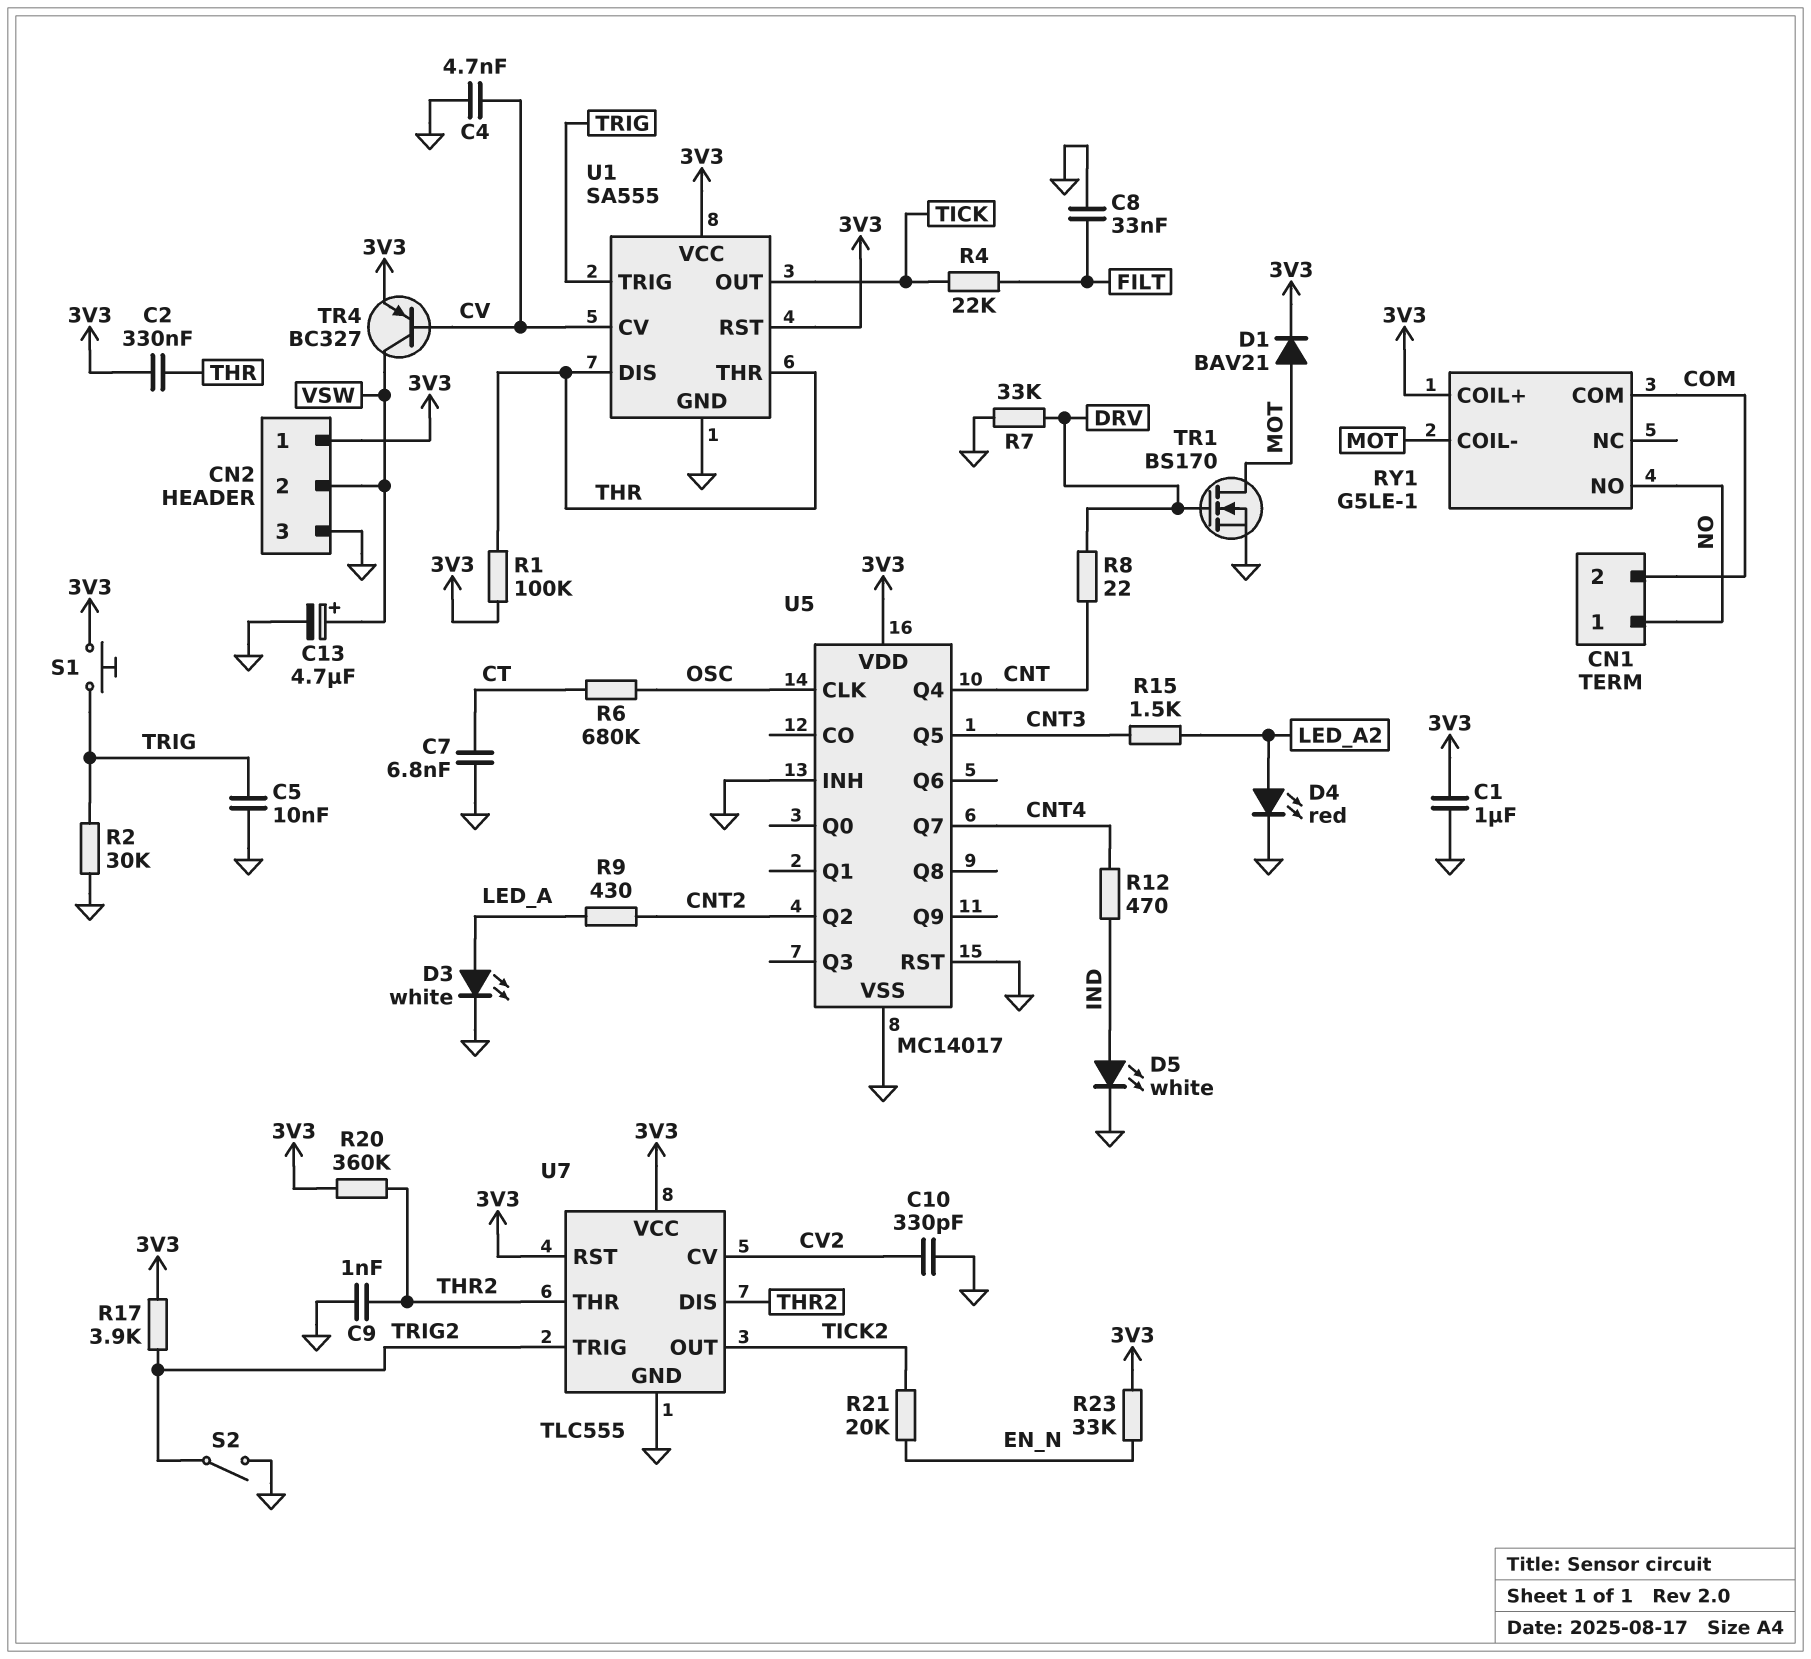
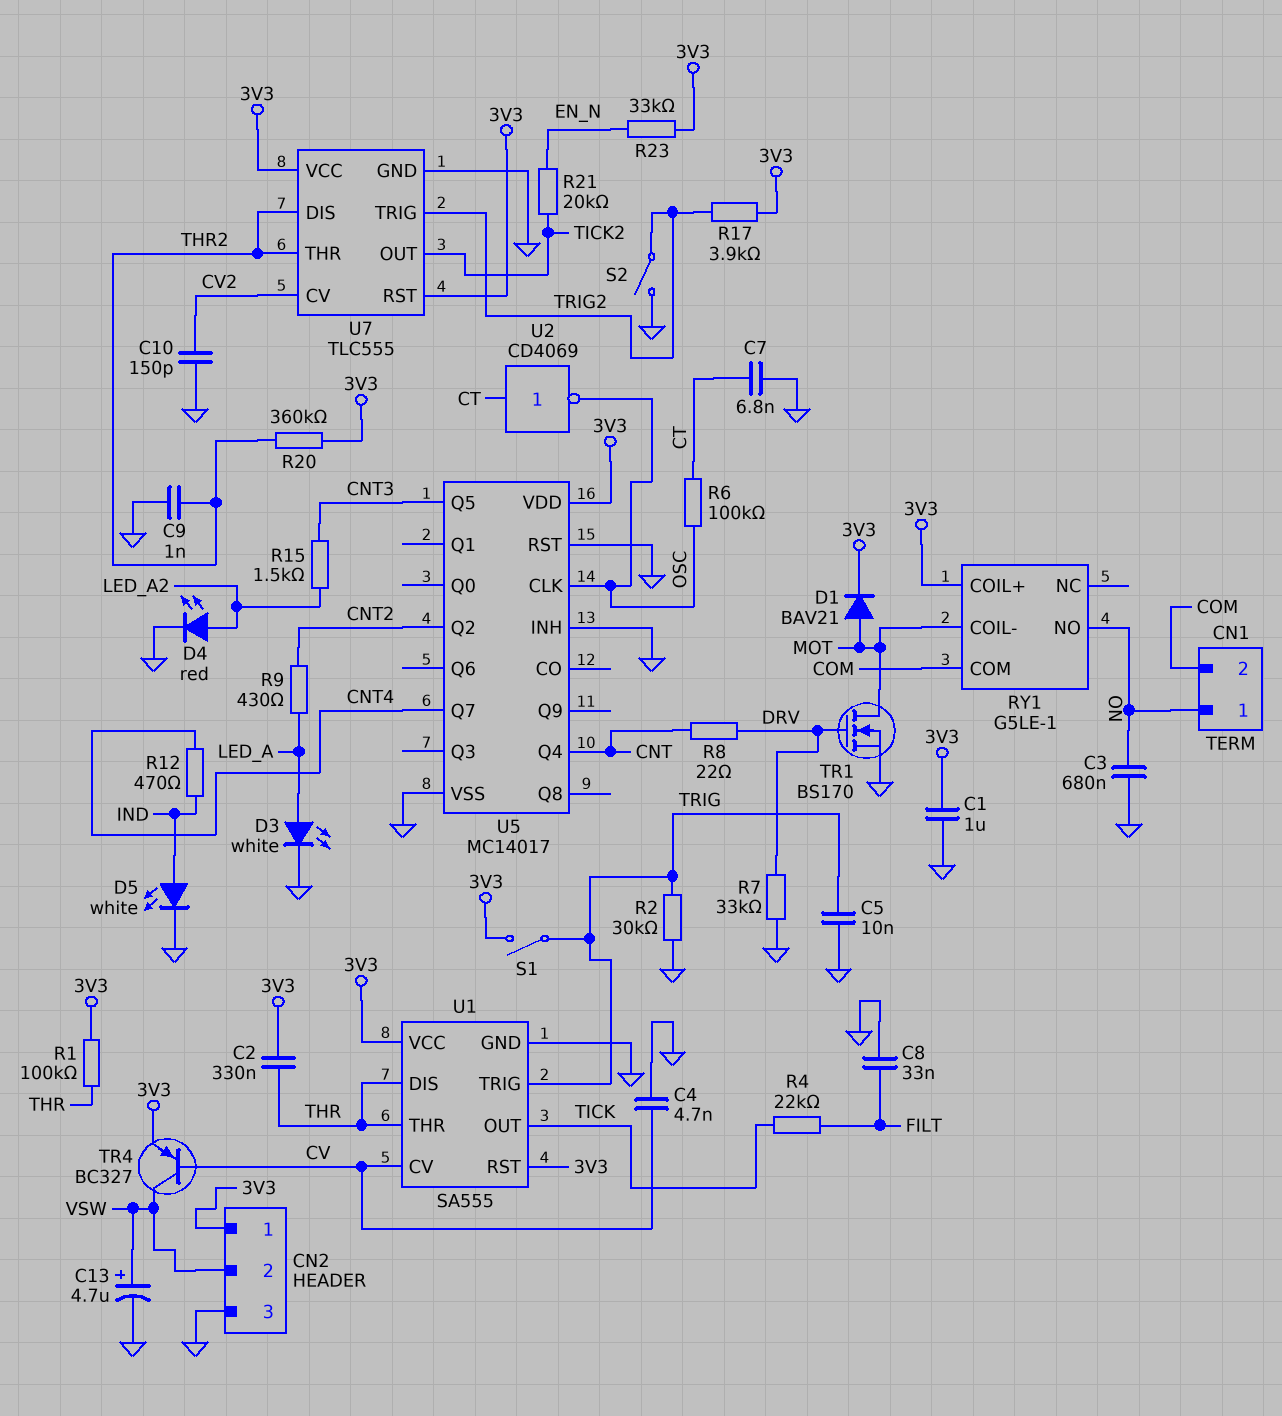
C3: none -> 680nF (GND, NO)
C10: 330pF (CV2, GND) -> 150pF (CV2, GND)
R6: 680k (CT, OSC) -> 100k (CT, OSC)
S1: button (3V3, TRIG) -> switch (3V3, TRIG)
U2: none -> NOT CD4069 (in CT, out OSC)

